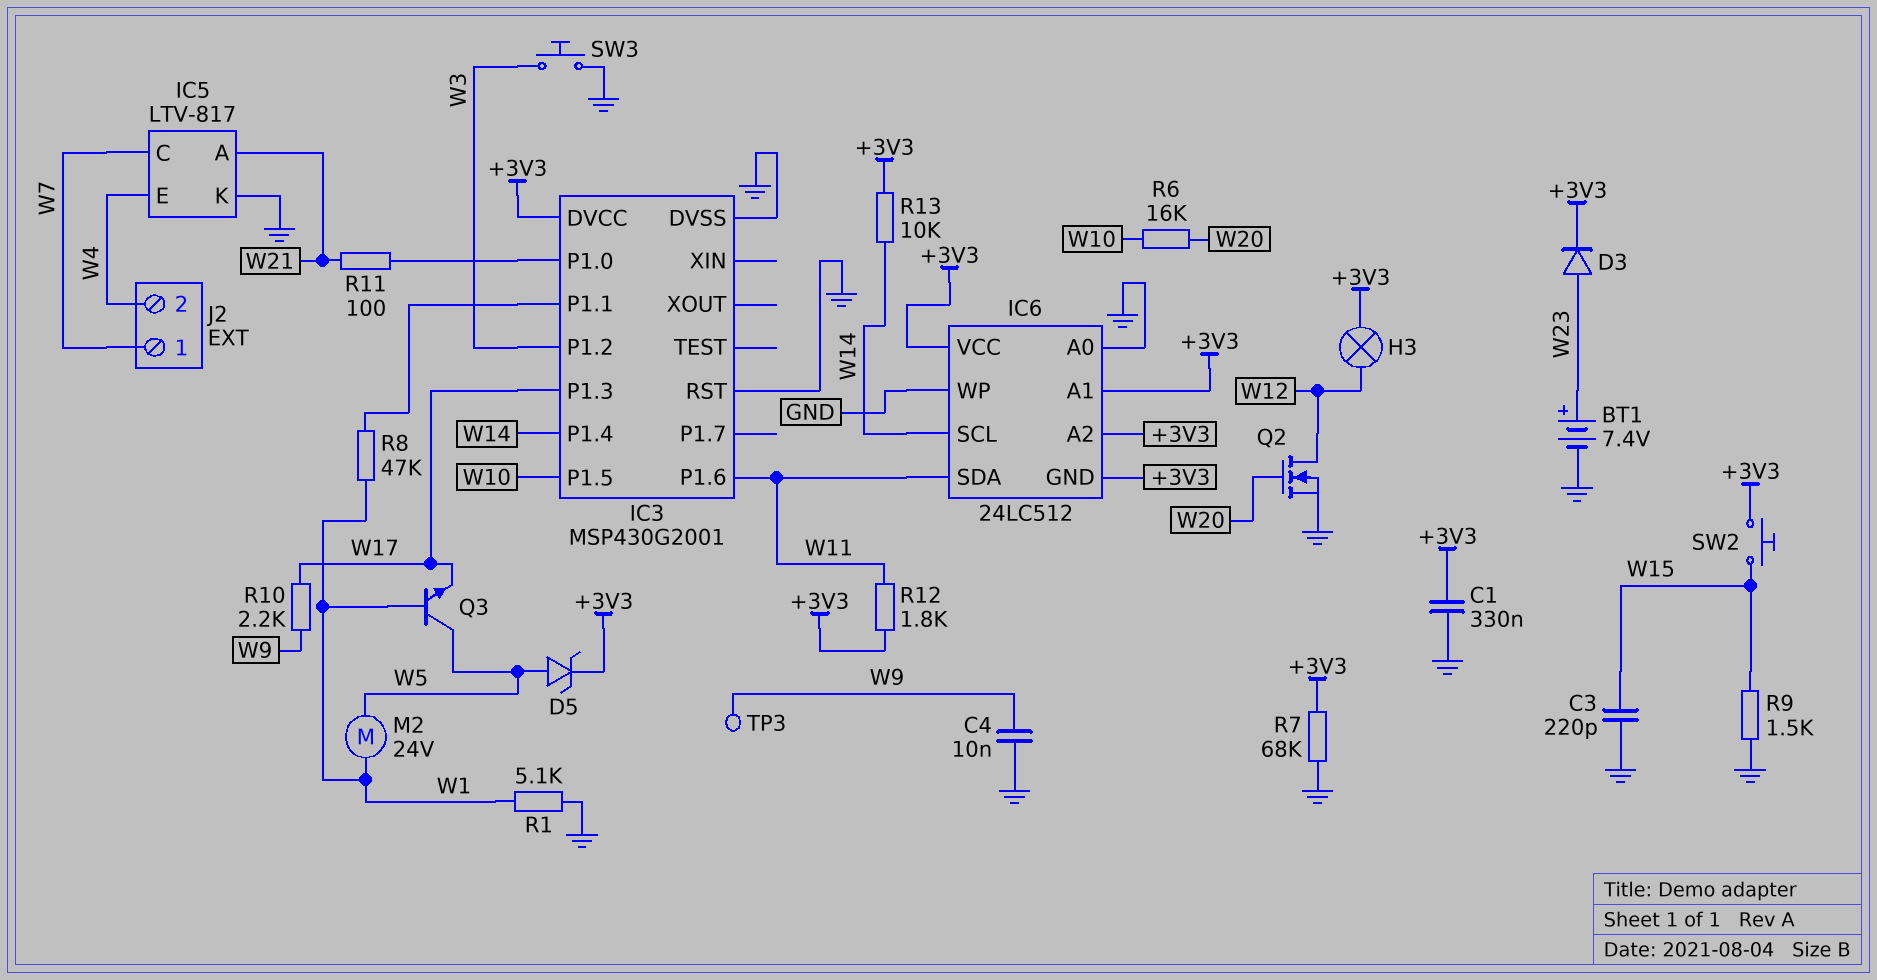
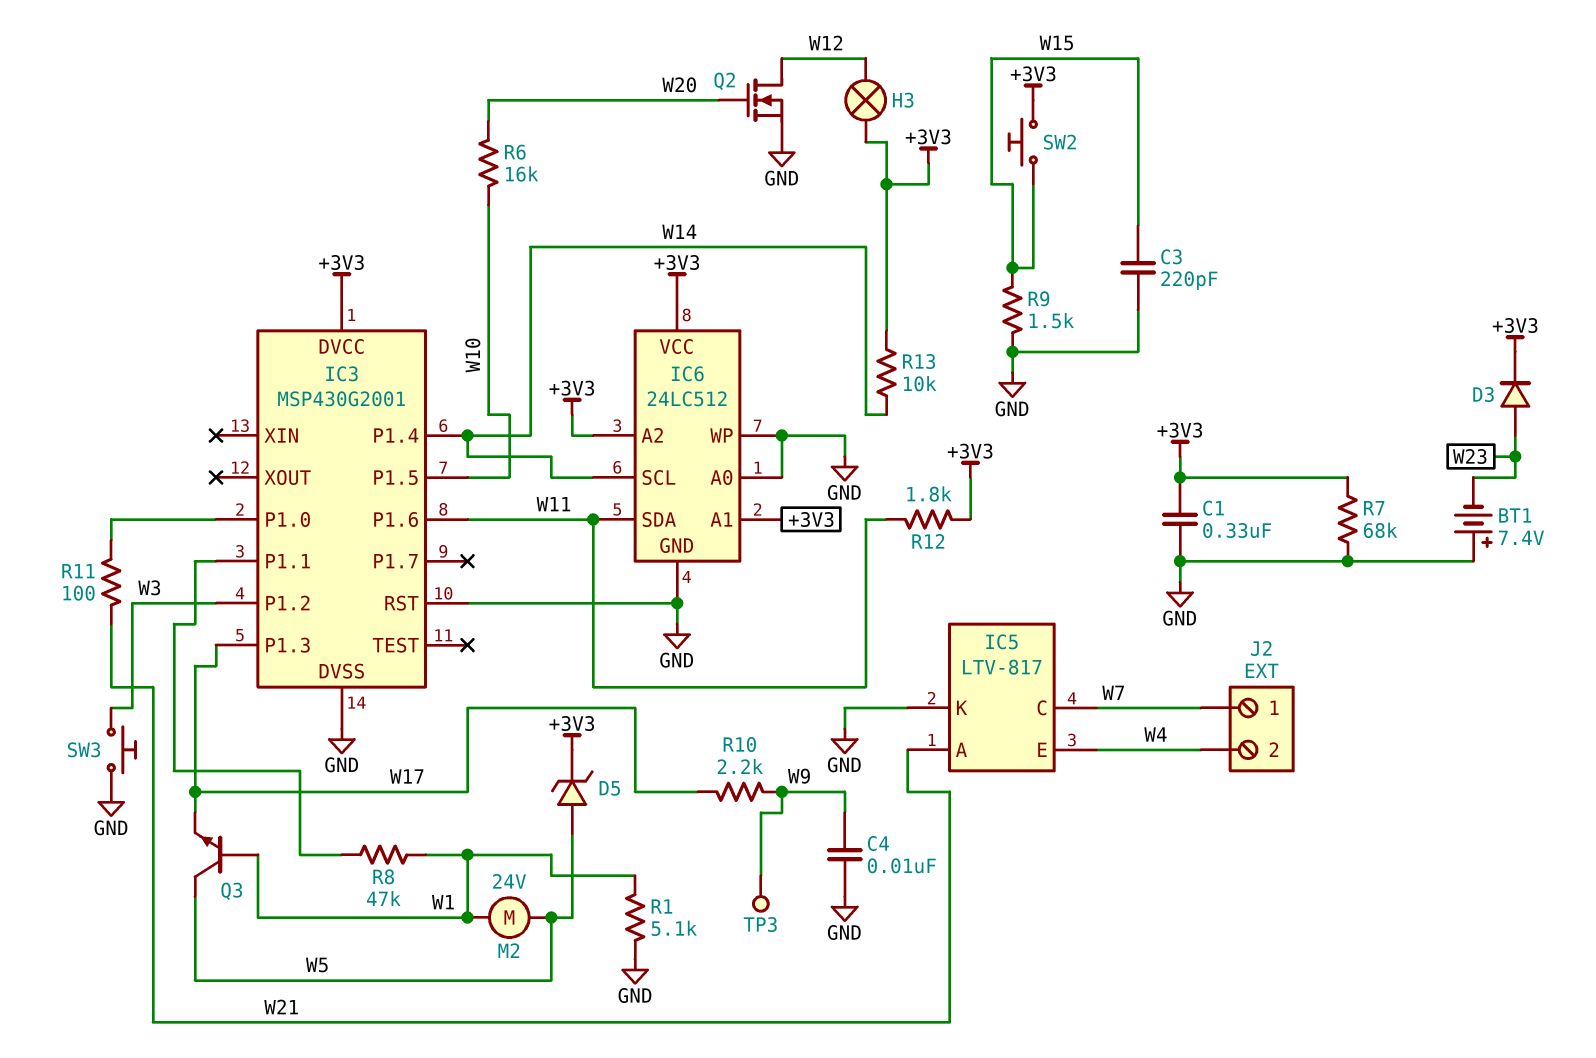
BT1: 7.4V (plus W23, minus GND) -> 7.4V (plus GND, minus W23)
IC6 pin GND: +3V3 -> GND

